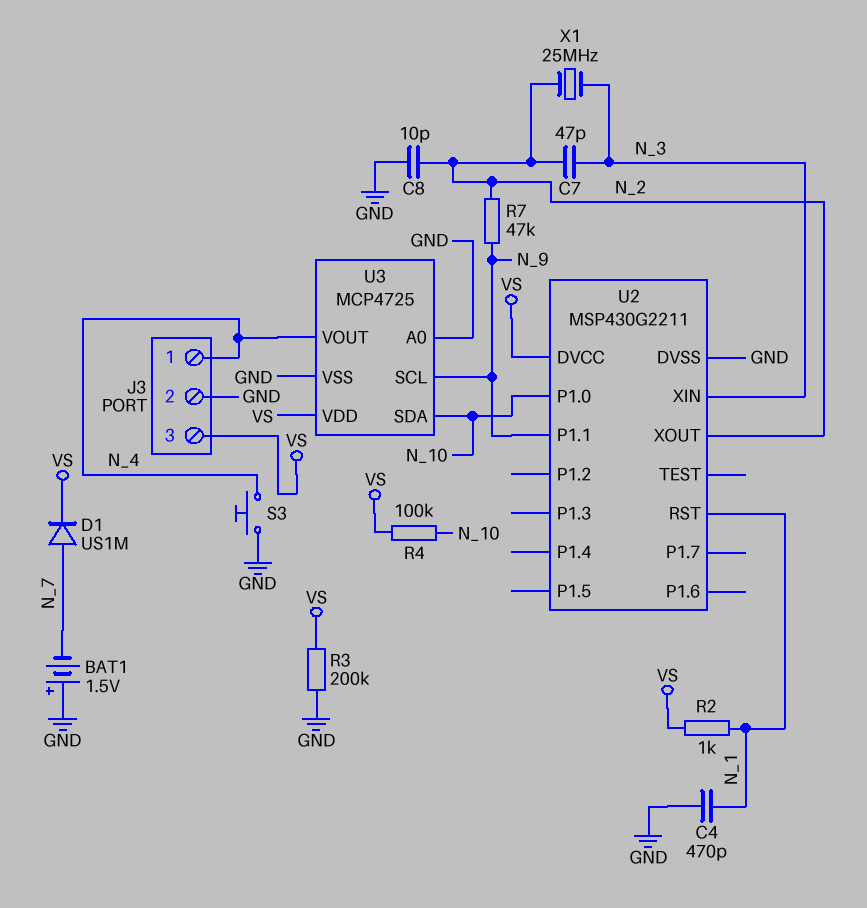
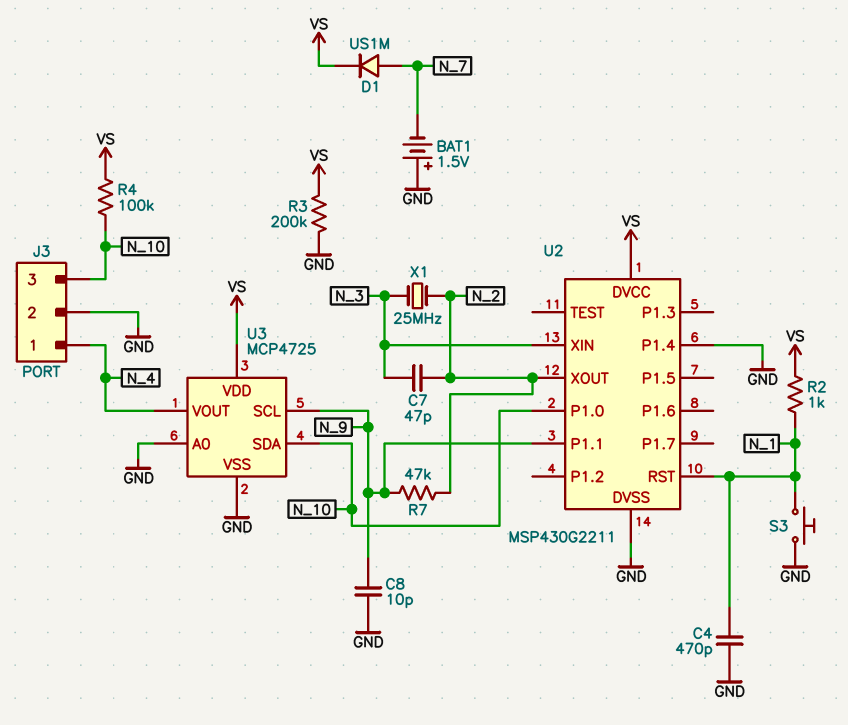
C8: 10pF (GND, N_2) -> 10pF (GND, N_9)
J3 pin 3: VS -> N_10
S3: button (GND, N_4) -> button (GND, N_1)
U2 pin P1.4: none -> GND

